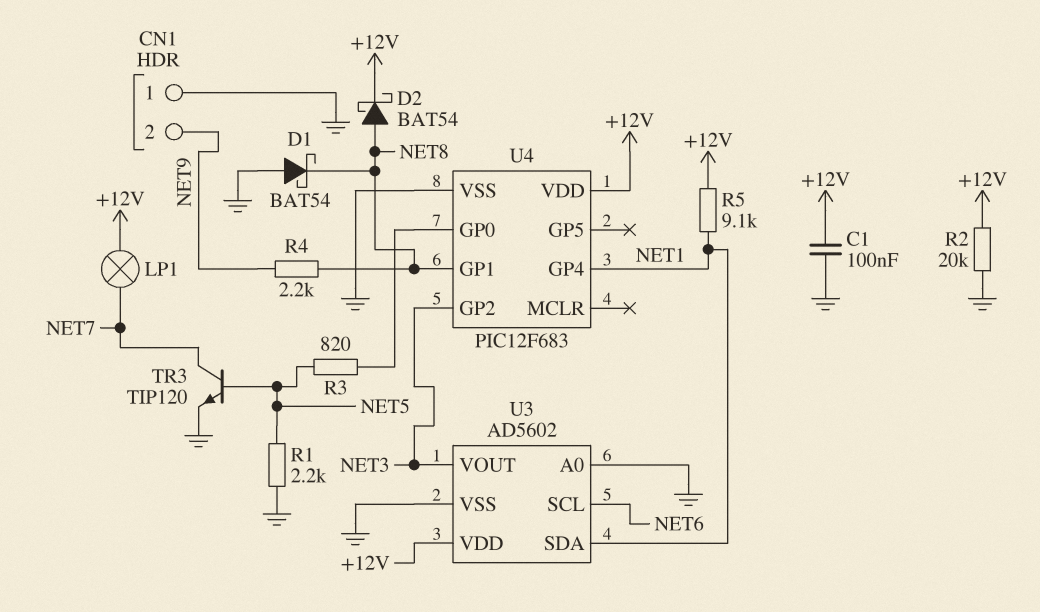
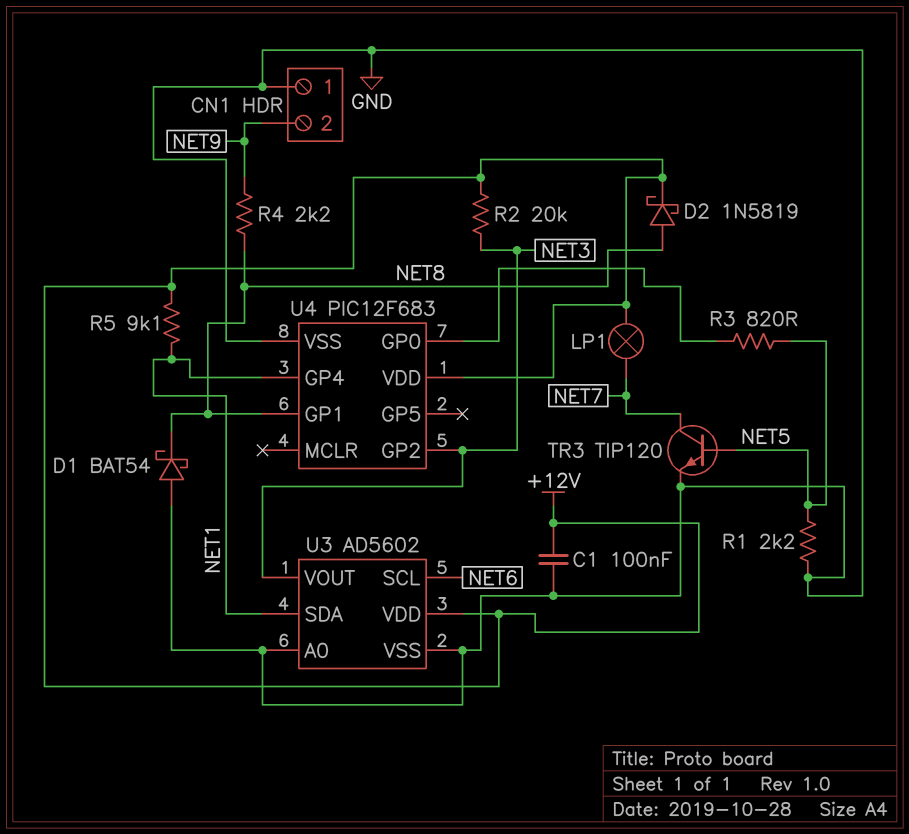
D2: schottky BAT54 (A NET8, K +12V) -> schottky 1N5819 (A NET8, K +12V)
R2: 20k (+12V, GND) -> 20k (+12V, NET3)

